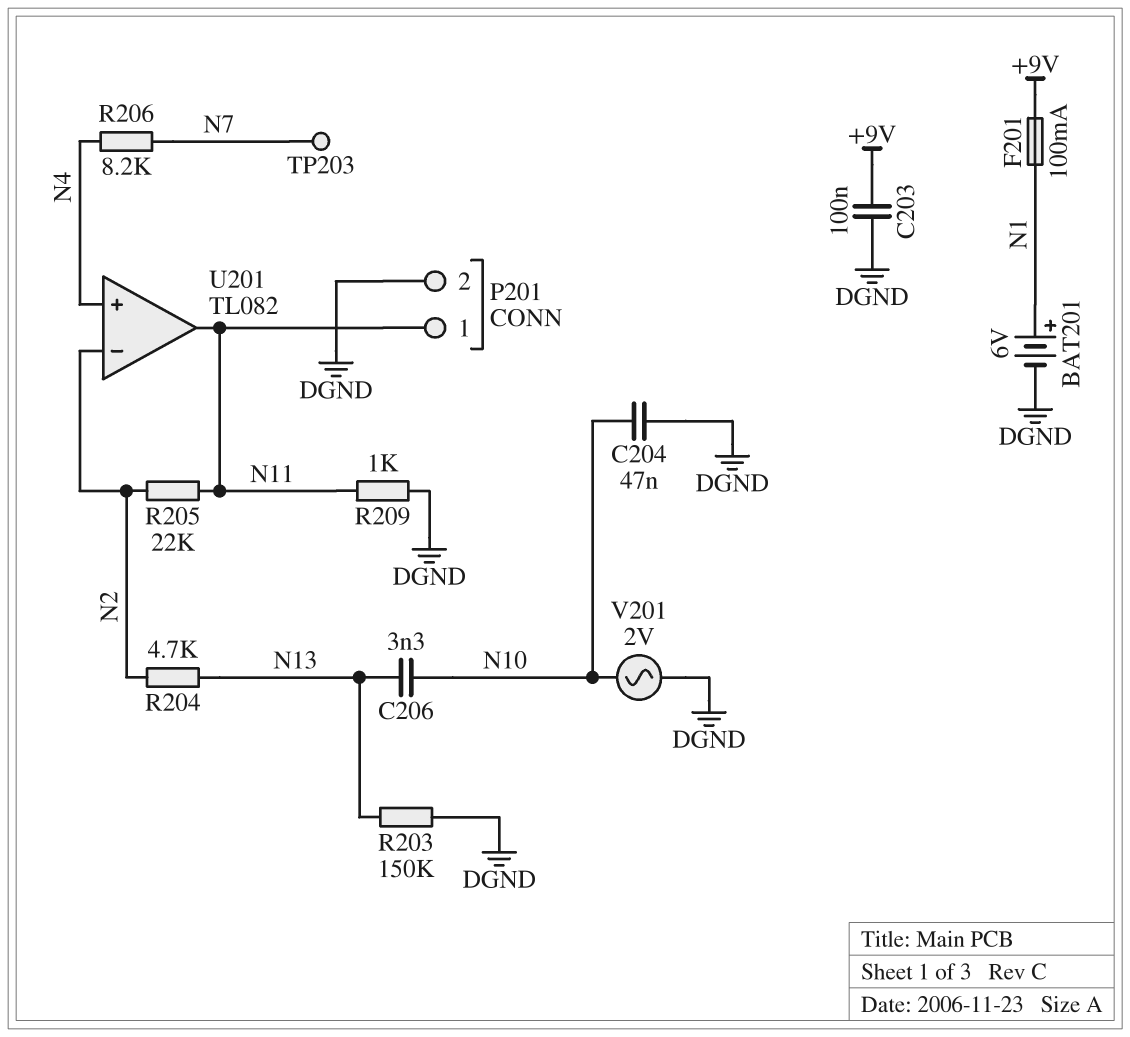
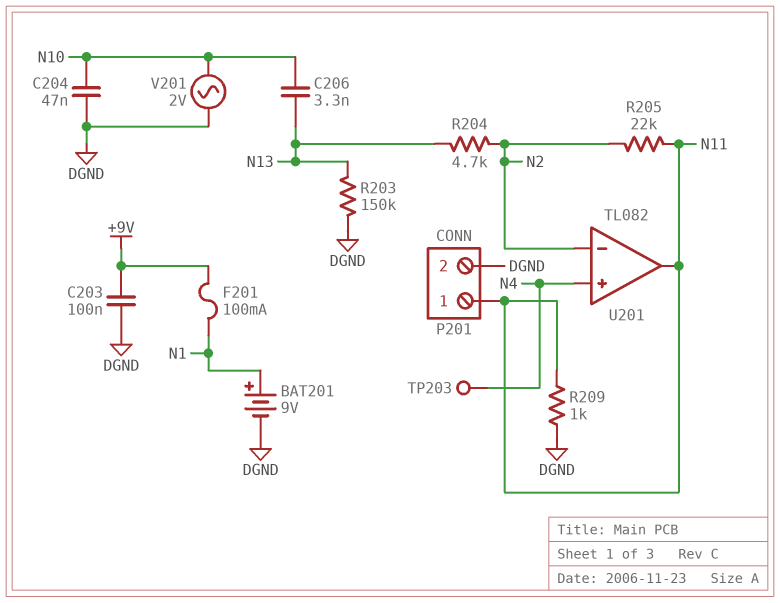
BAT201: 6V (plus N1, minus DGND) -> 9V (plus N1, minus DGND)
R206: 8.2k (N4, N7) -> none
TP203: test point (N7) -> test point (N4)

